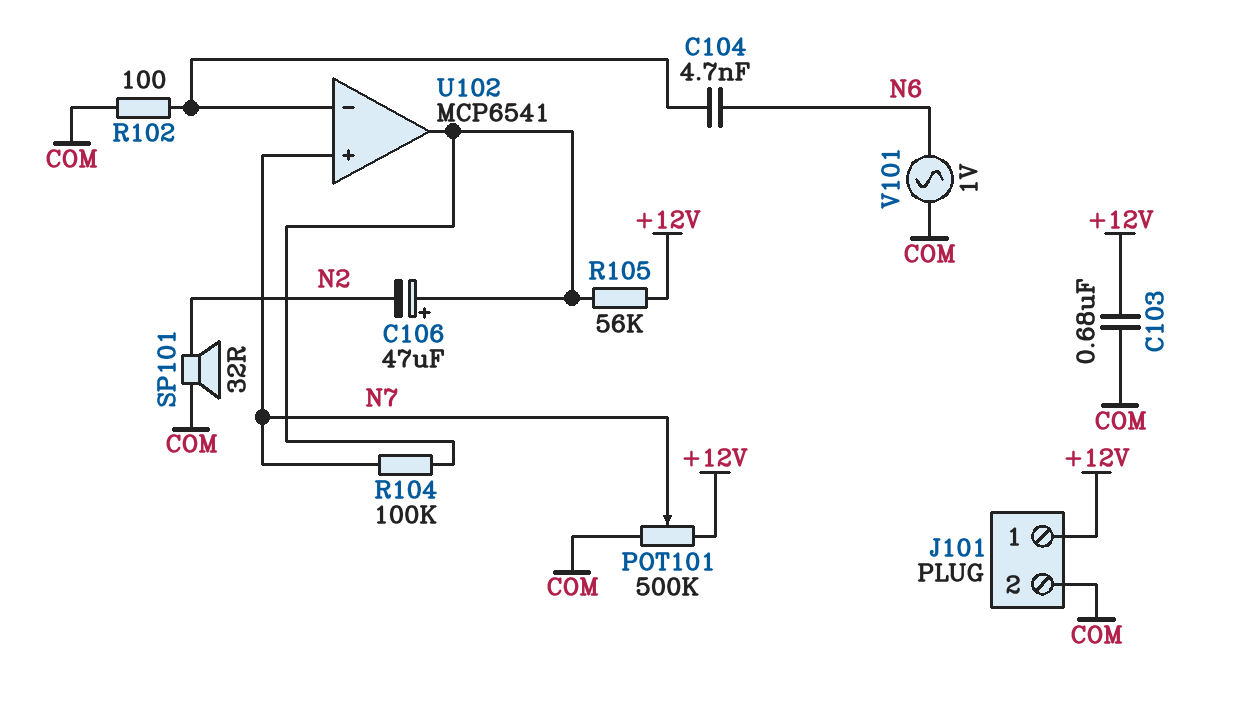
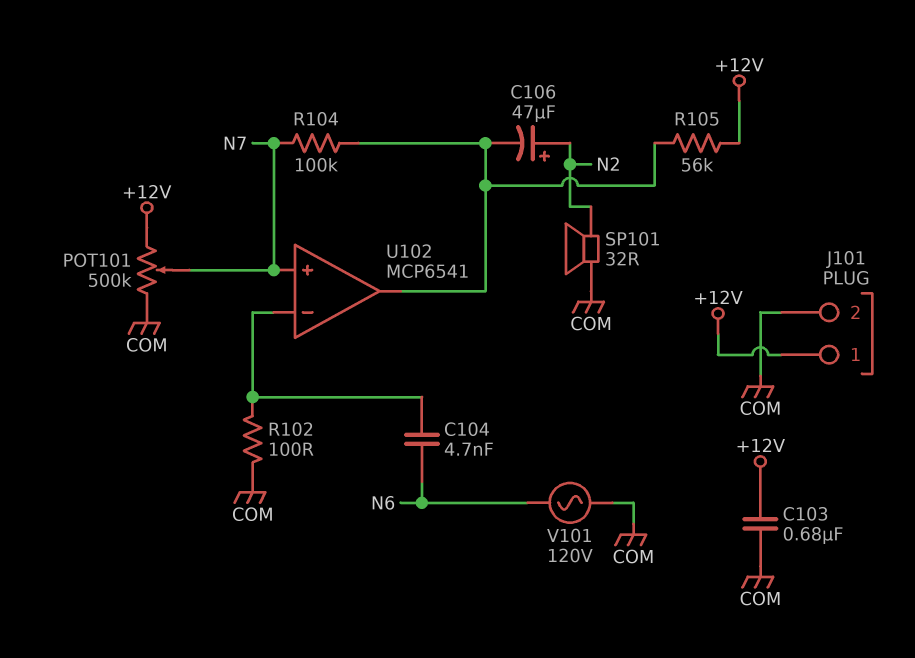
C106: 47uF (plus U102/out, minus N2) -> 47uF (plus N2, minus U102/out)
V101: AC 1V (COM, N6) -> AC 120V (COM, N6)

